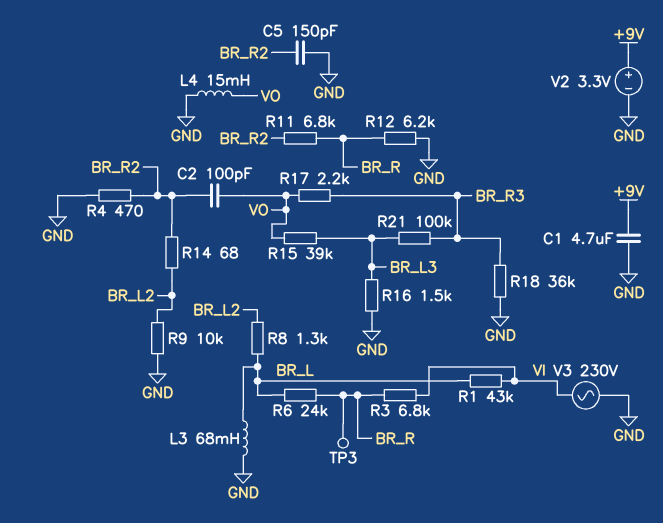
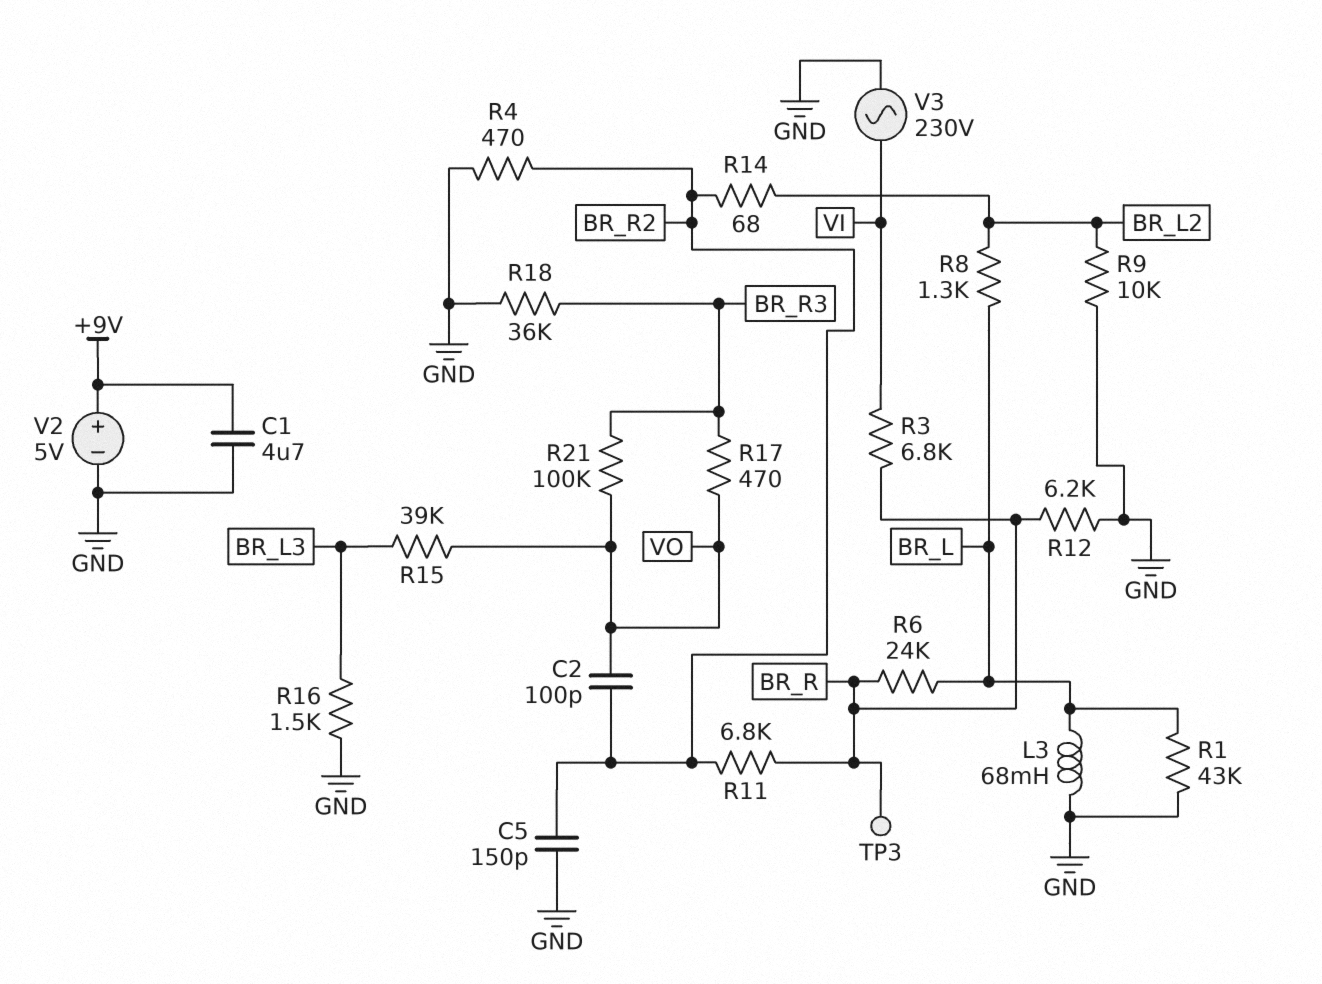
L4: 15mH (GND, VO) -> none
R1: 43k (BR_L, VI) -> 43k (BR_L, GND)
R17: 2.2k (BR_R3, VO) -> 470 (BR_R3, VO)
R21: 100k (BR_L3, BR_R3) -> 100k (BR_R3, VO)
V2: 3.3V (plus +9V, minus GND) -> 5V (plus +9V, minus GND)

